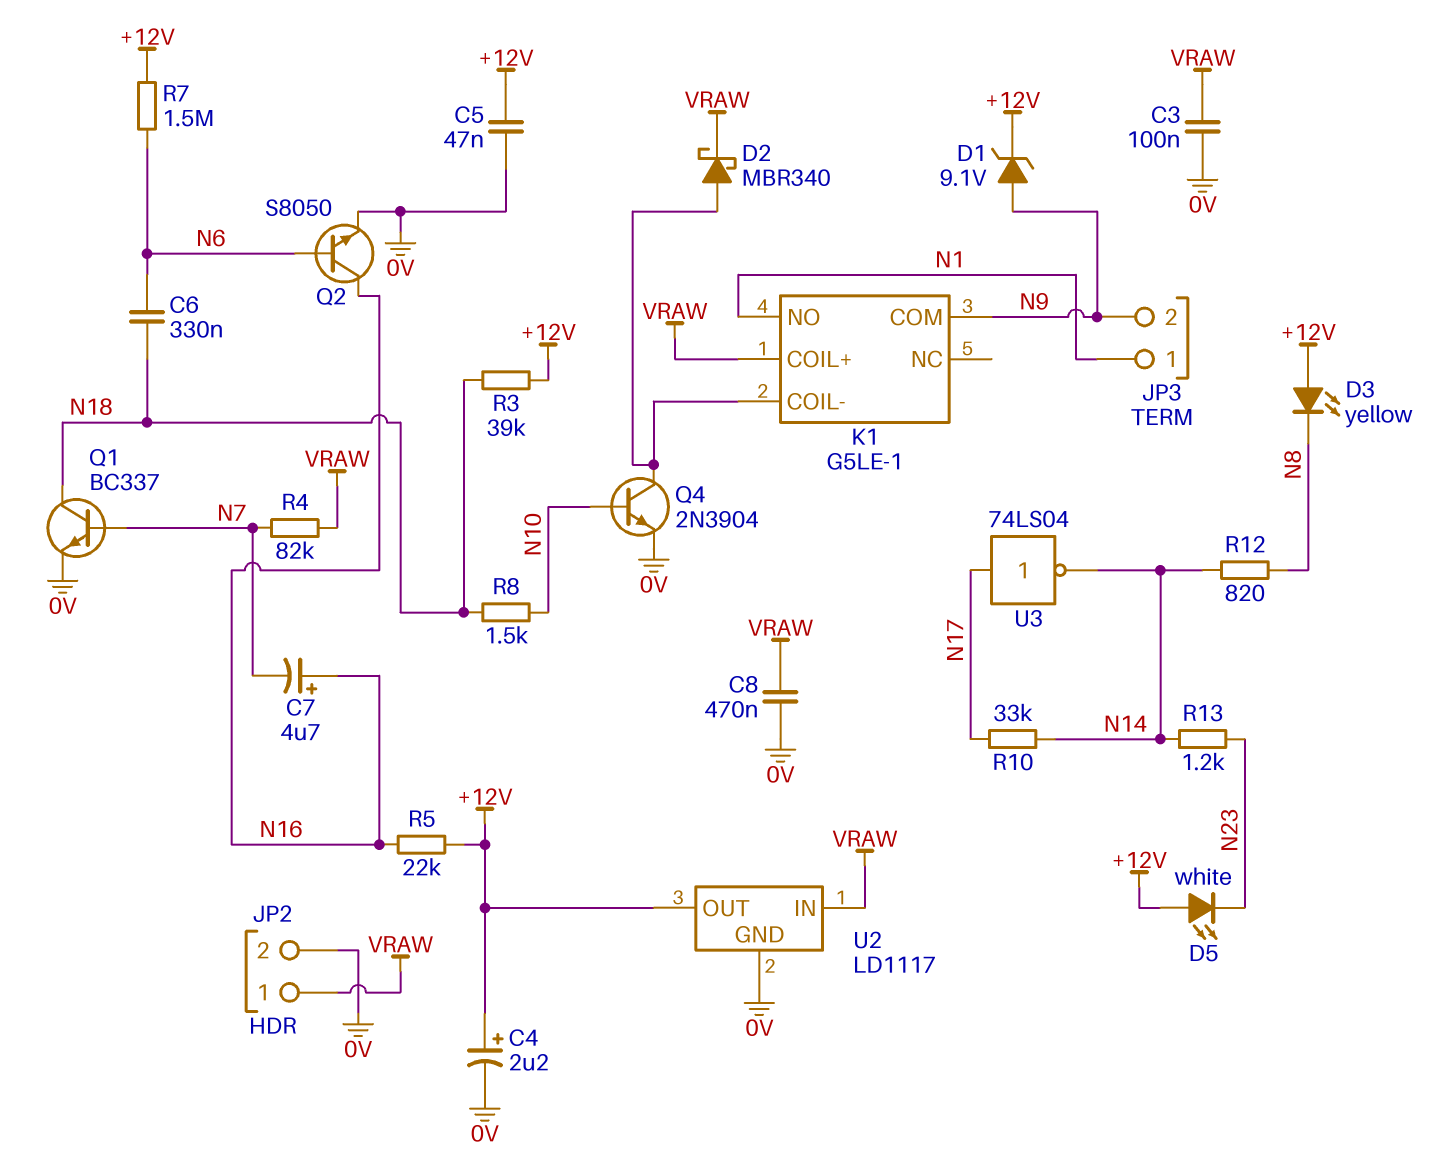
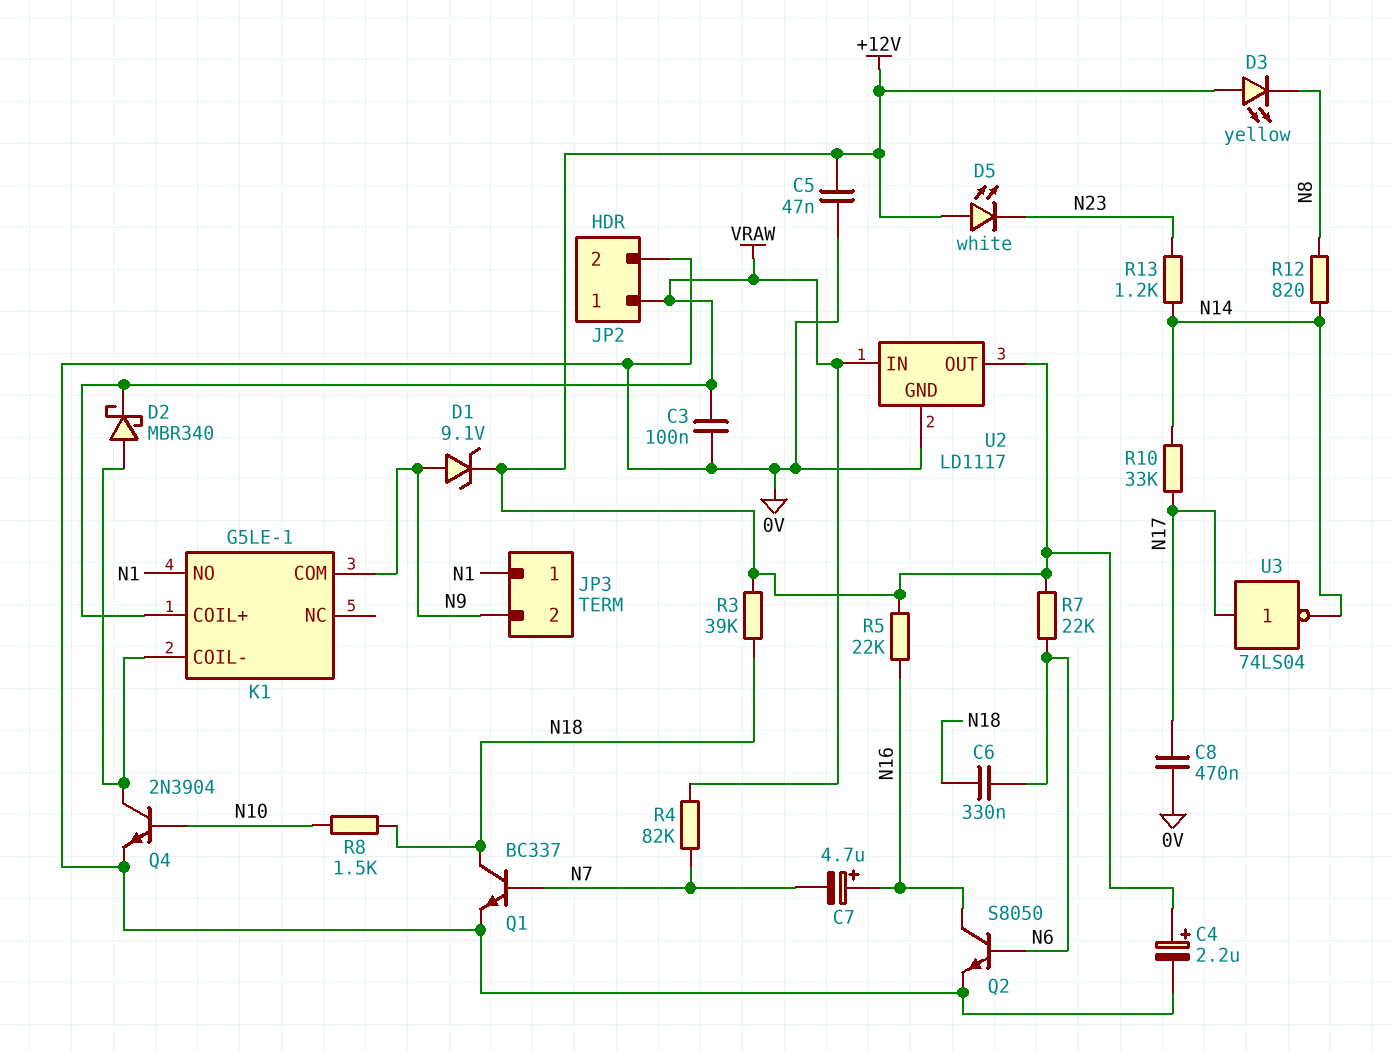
C8: 470nF (0V, VRAW) -> 470nF (0V, N17)
R7: 1.5M (+12V, N6) -> 22k (+12V, N6)

